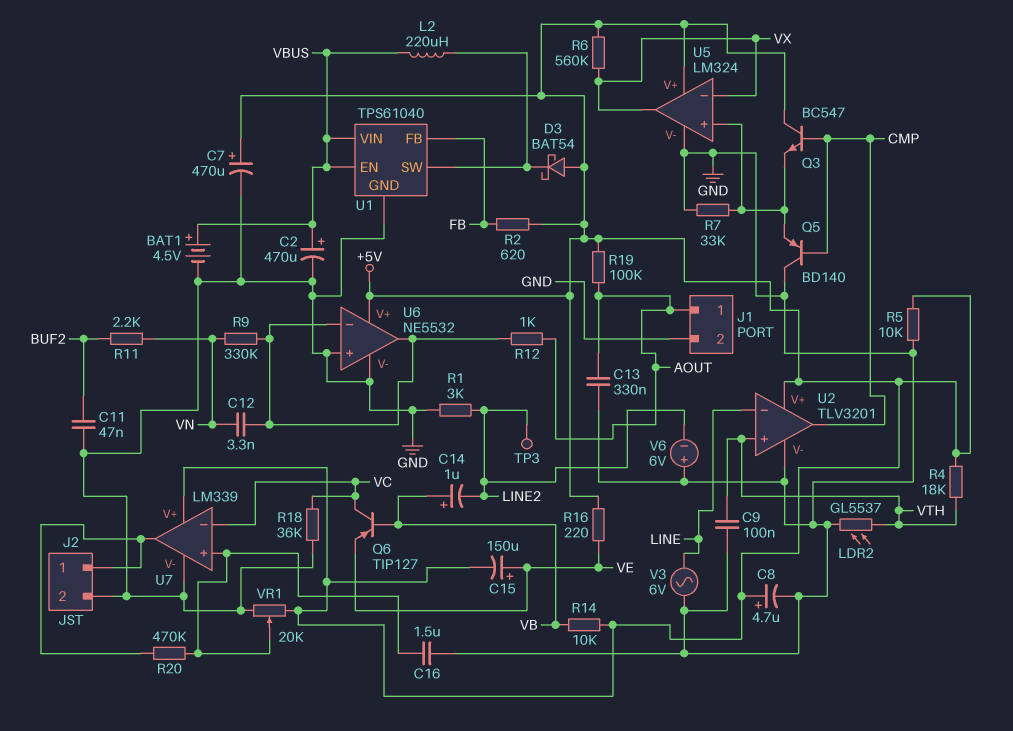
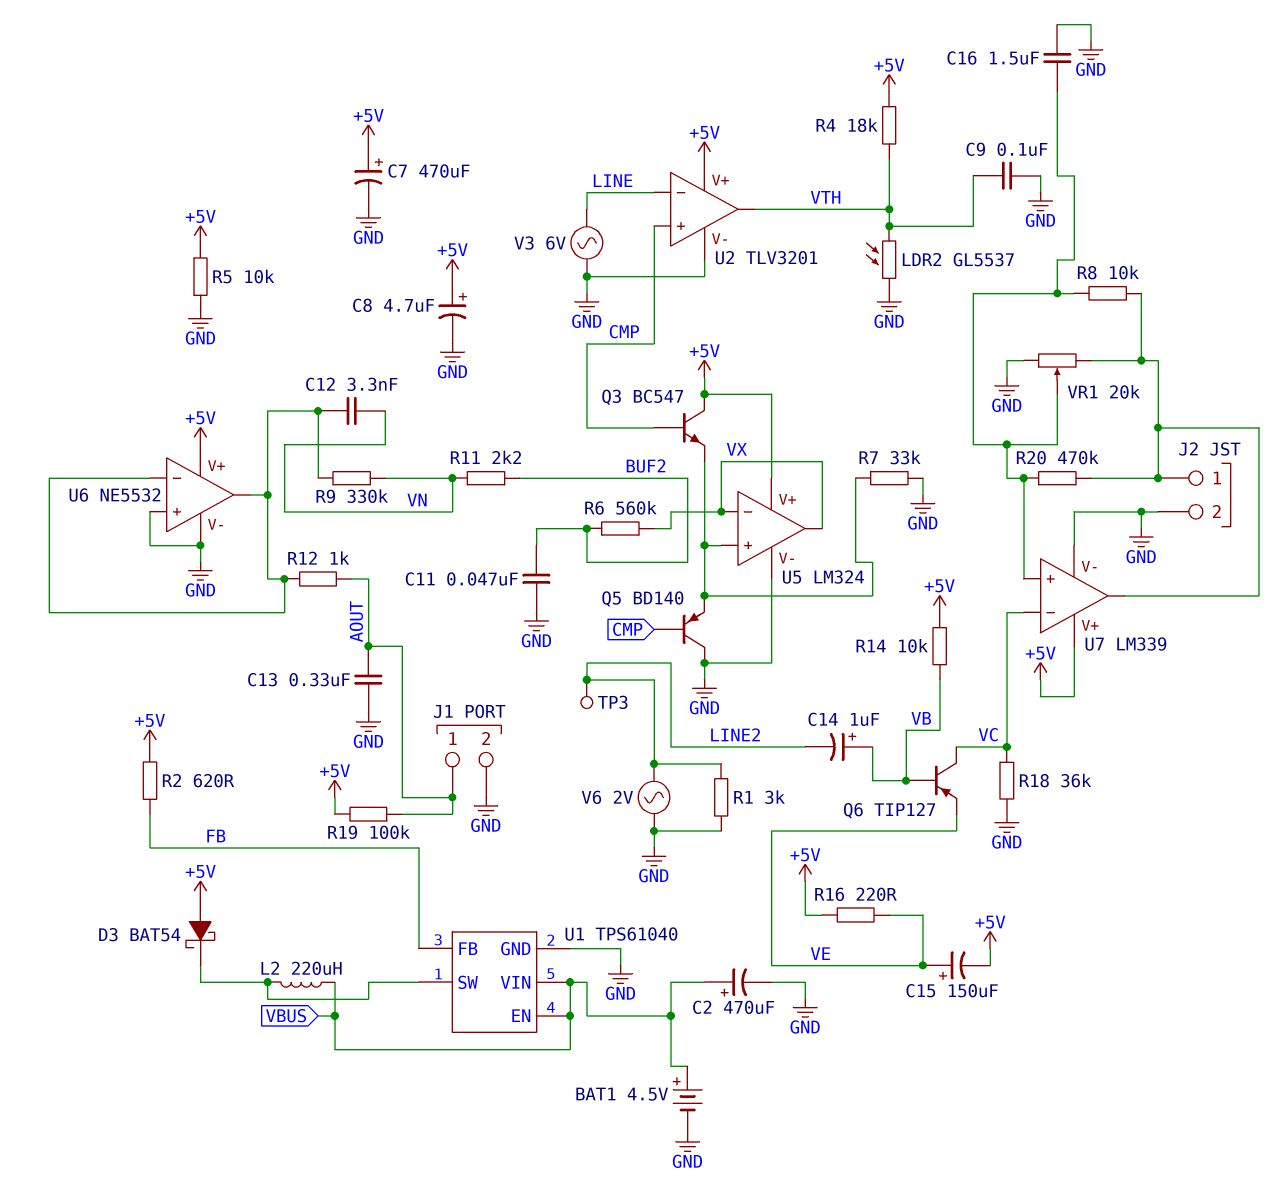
R6: 560k (+5V, VX) -> 560k (BUF2, VX)
R8: none -> 10k (J2/1, U7/in+)
U2 pin in+: VTH -> CMP
U2 pin out: CMP -> VTH
V6: 6V (plus GND, minus LINE2) -> AC 2V (GND, LINE2)
VR1: 20k (+5V, GND, wiper U7/in+) -> 20k (GND, J2/1, wiper U7/in+)

